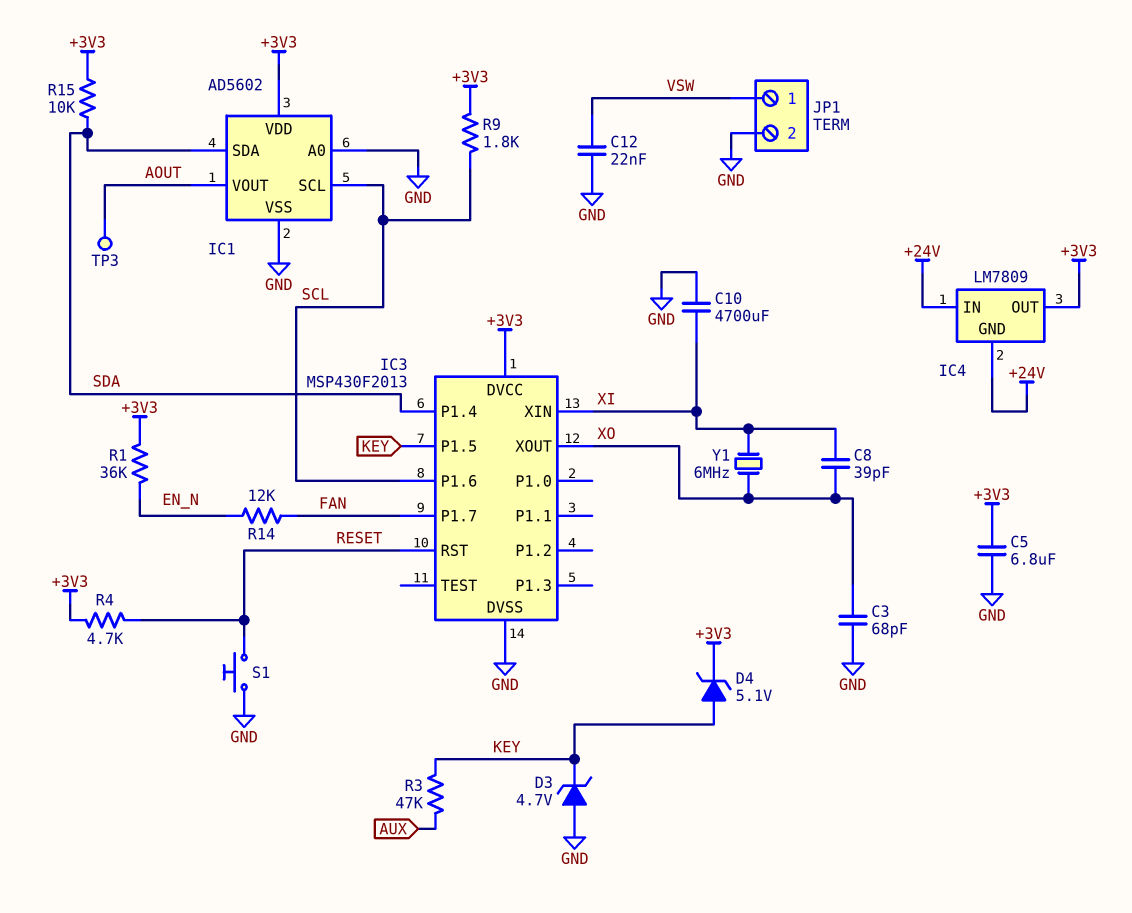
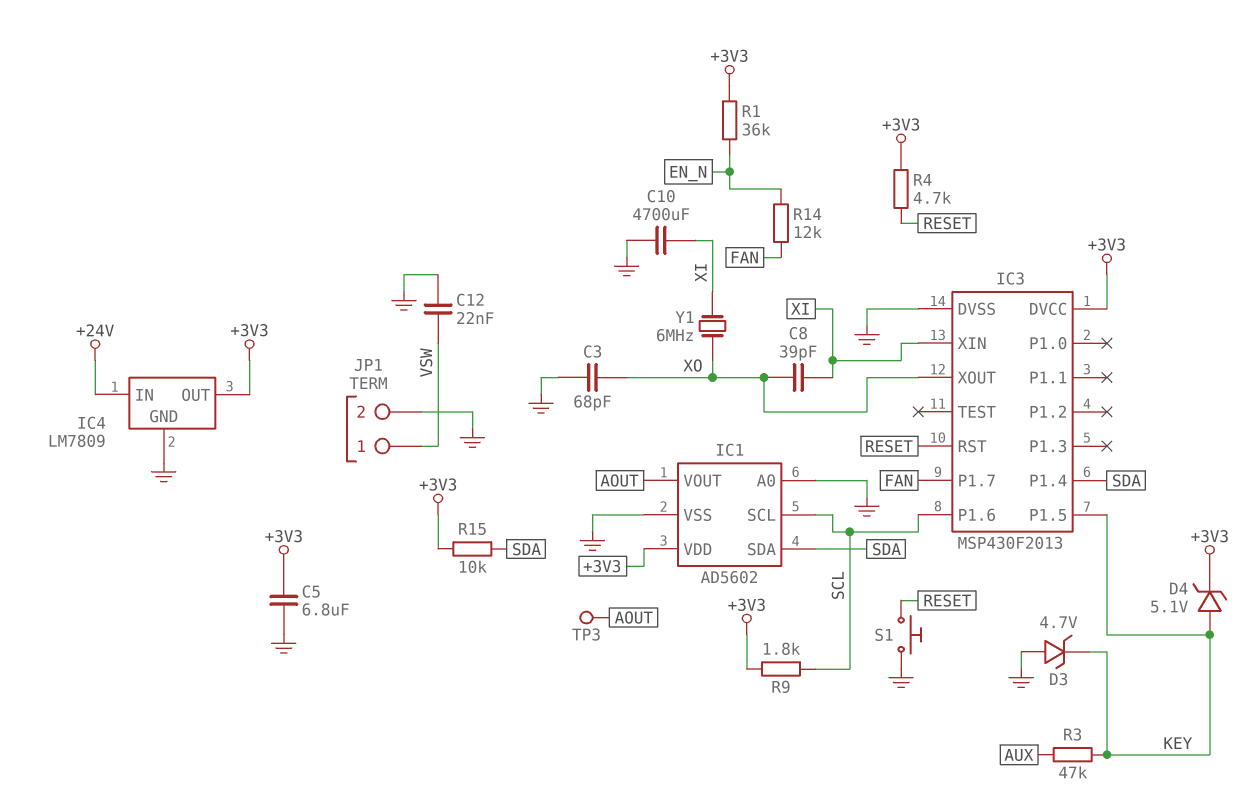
IC4 pin GND: +24V -> GND

